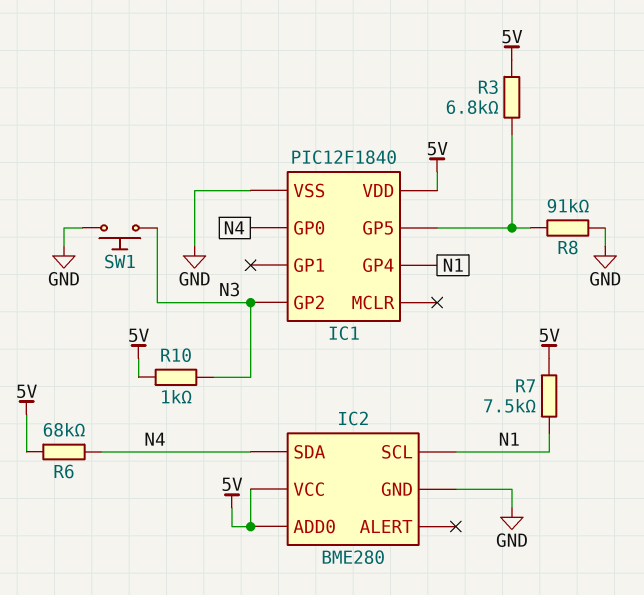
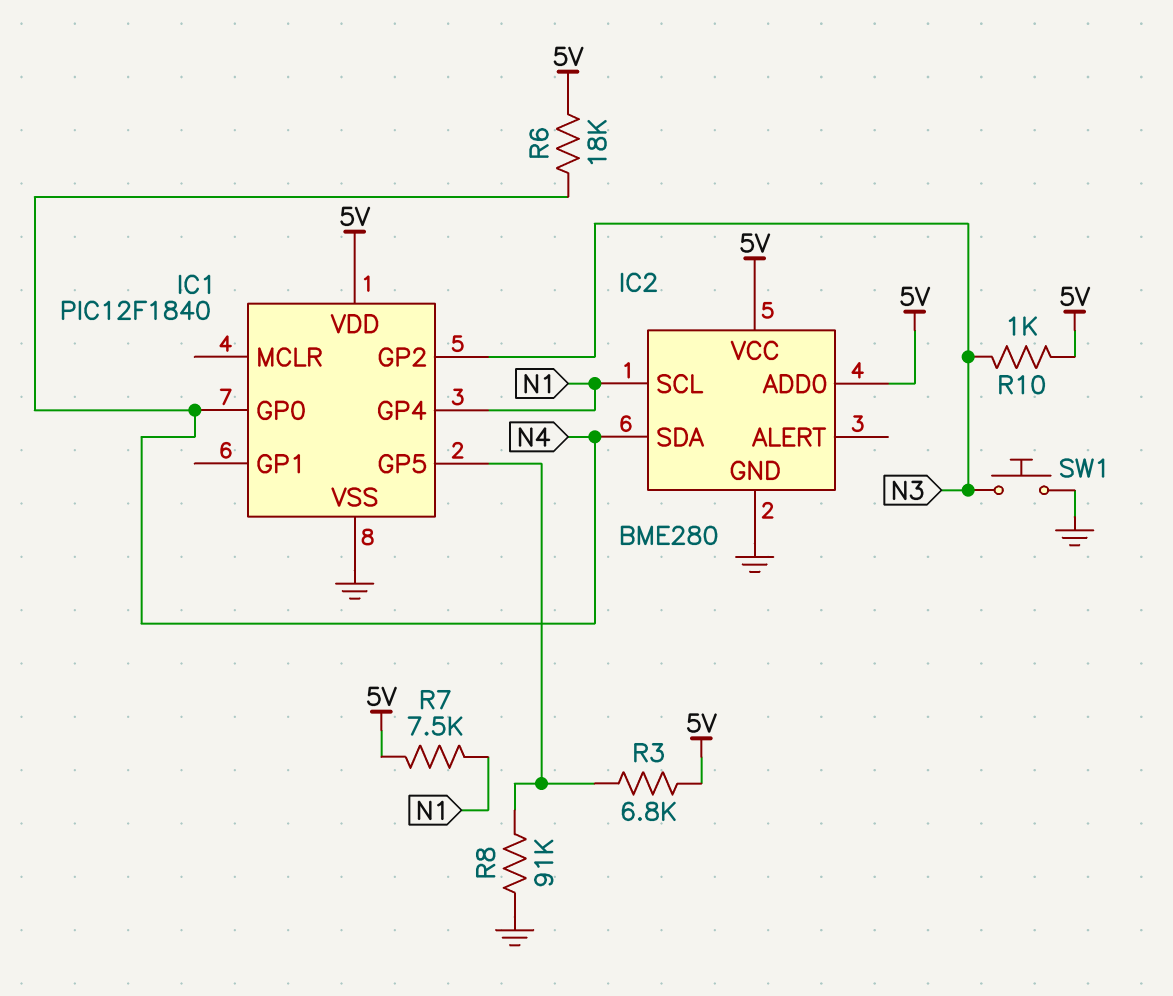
R6: 68k (5V, N4) -> 18k (5V, N4)

